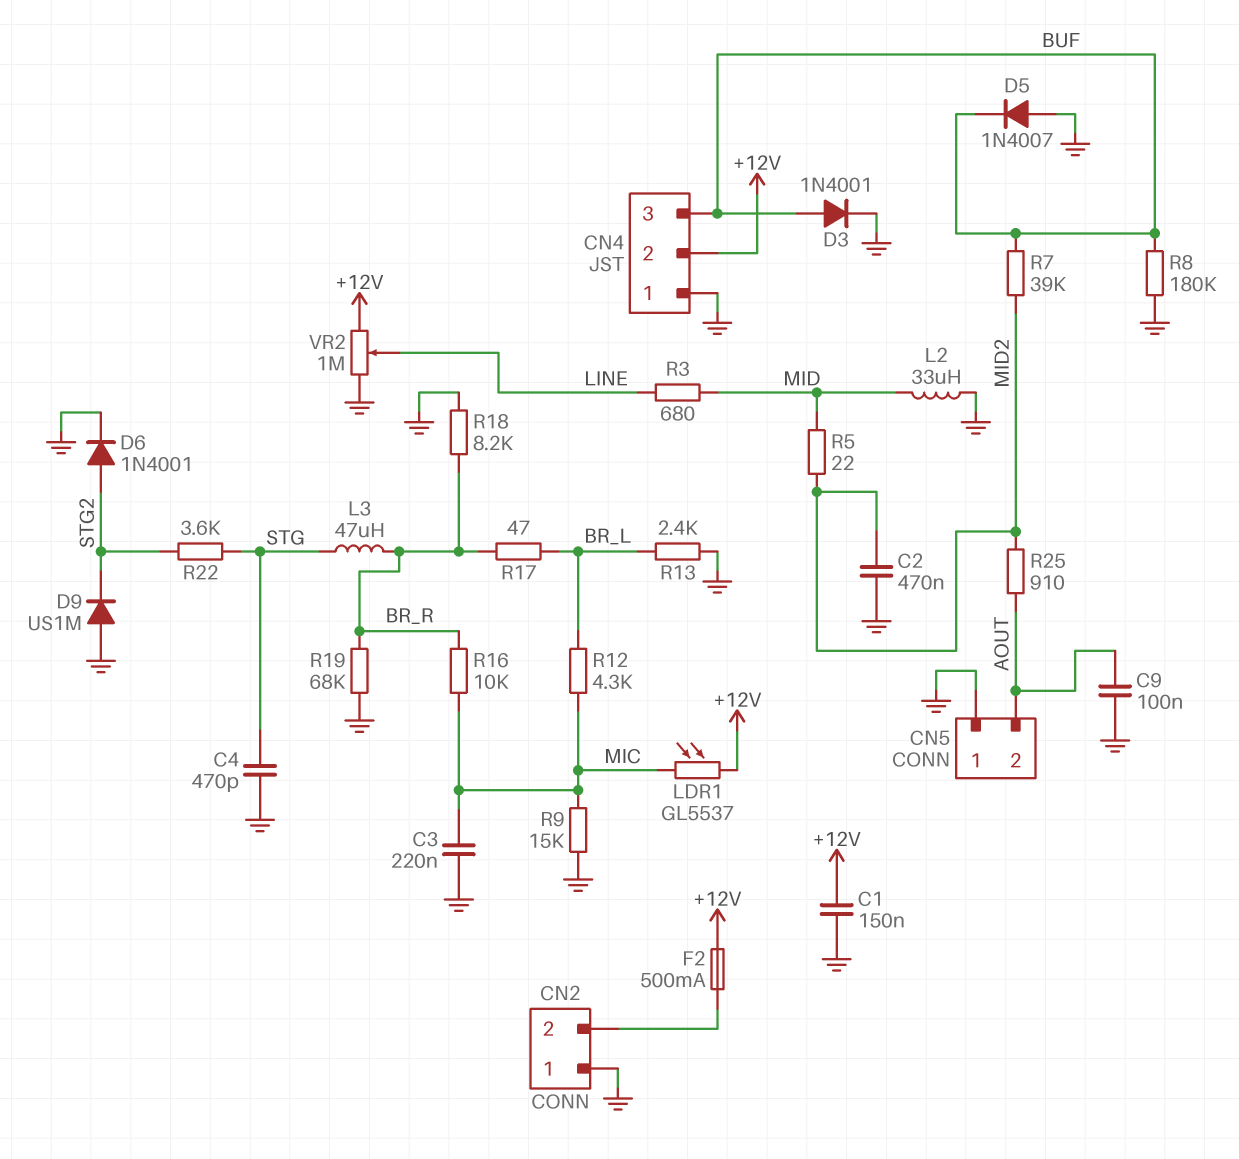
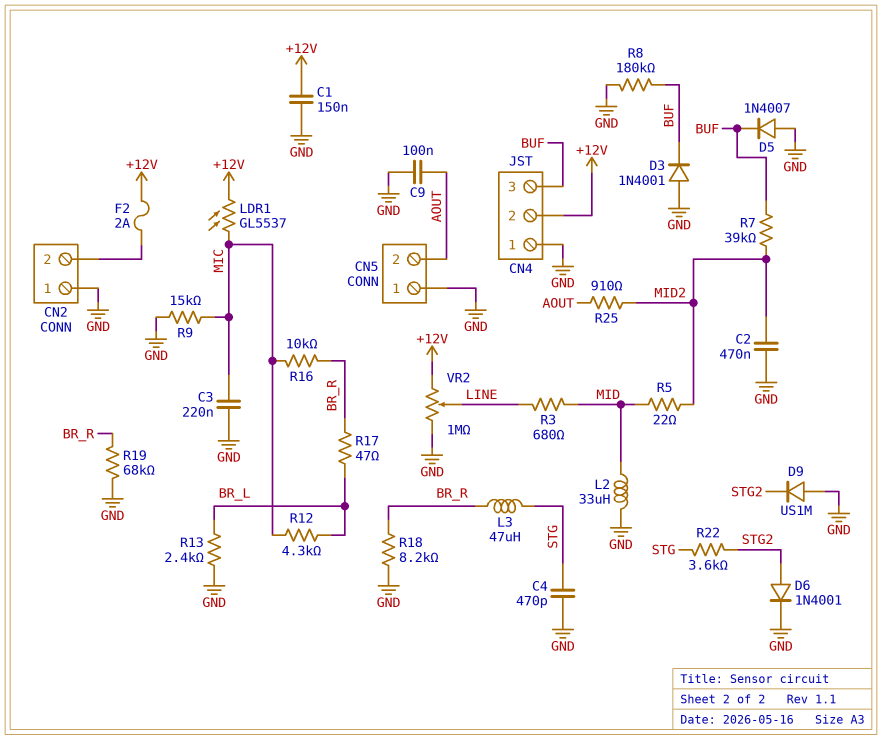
D3: diode 1N4001 (A BUF, K GND) -> diode 1N4001 (A GND, K BUF)
F2: 500mA (+12V, CN2/2) -> 2A (+12V, CN2/2)

